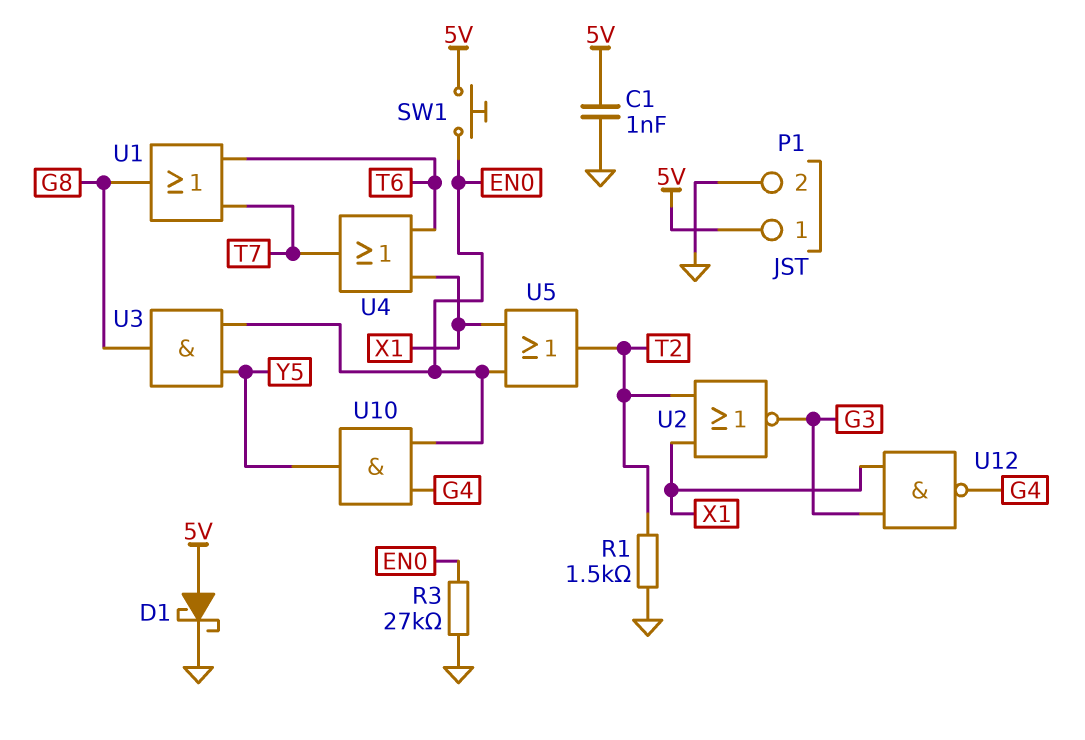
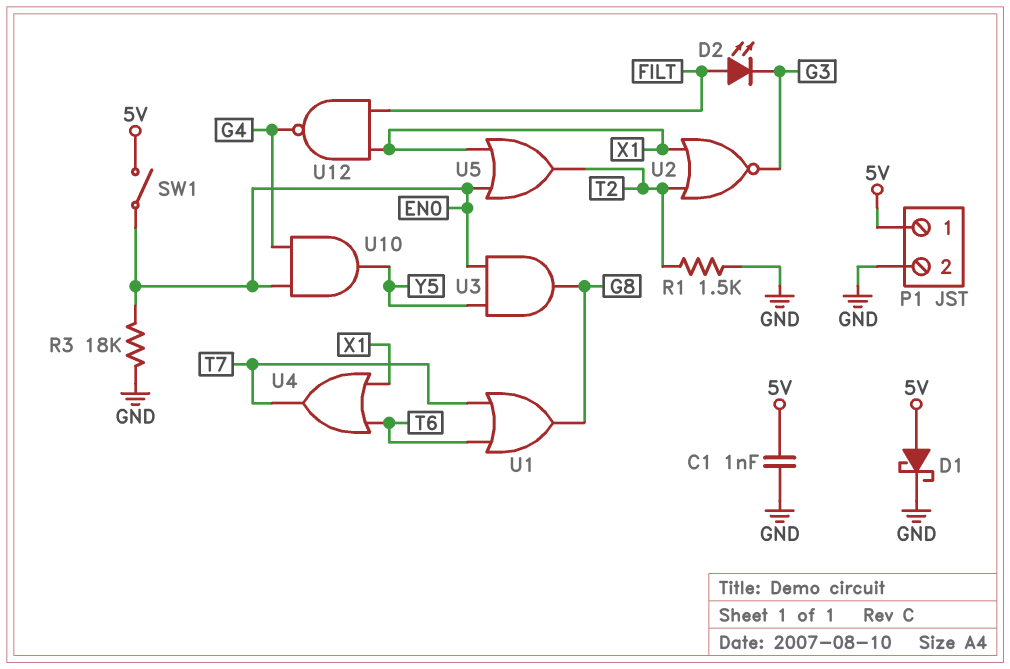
D2: none -> LED (A FILT, K G3)
R3: 27k (EN0, GND) -> 18k (EN0, GND)
SW1: button (5V, EN0) -> switch (5V, EN0)
U12: NAND (in G3, in X1, out G4) -> NAND (in FILT, in X1, out G4)

